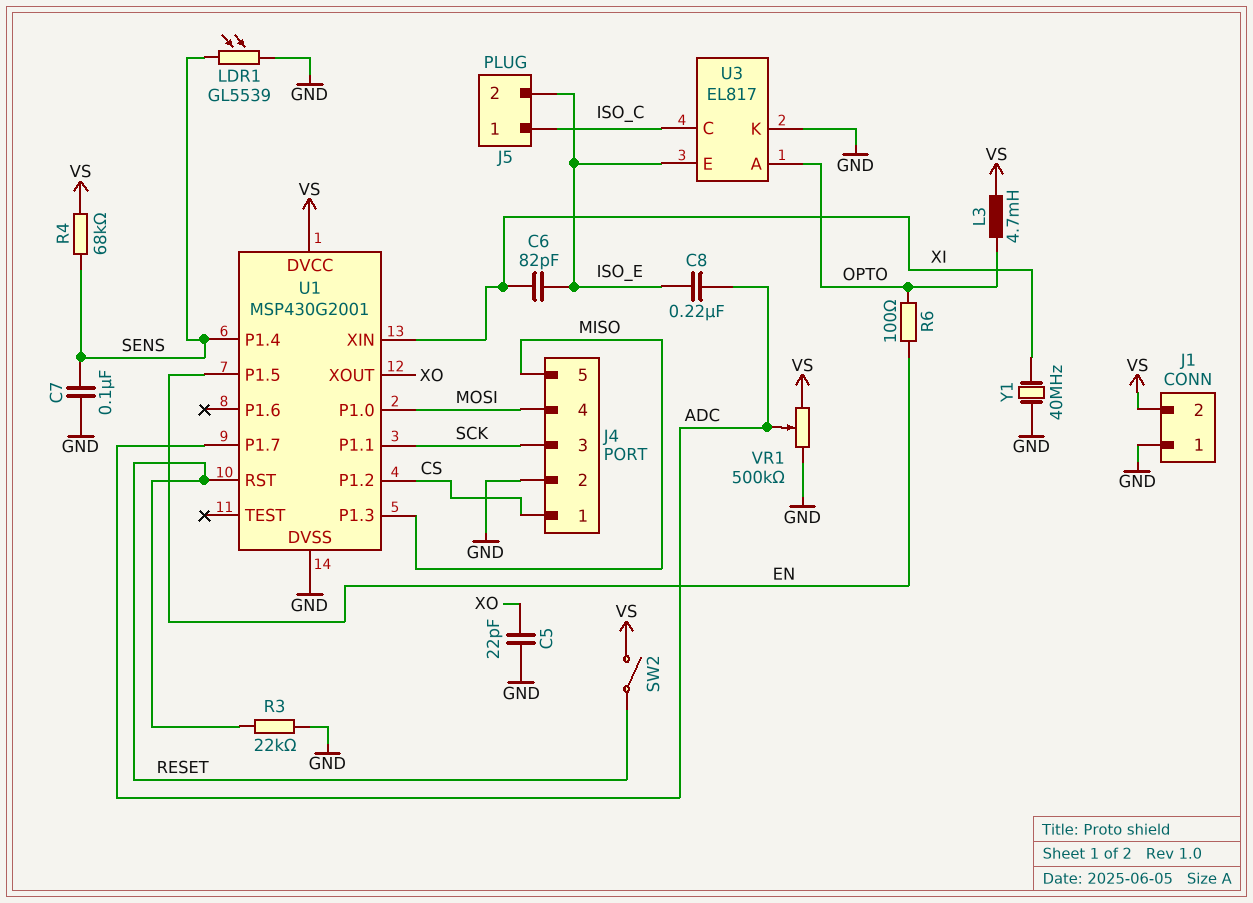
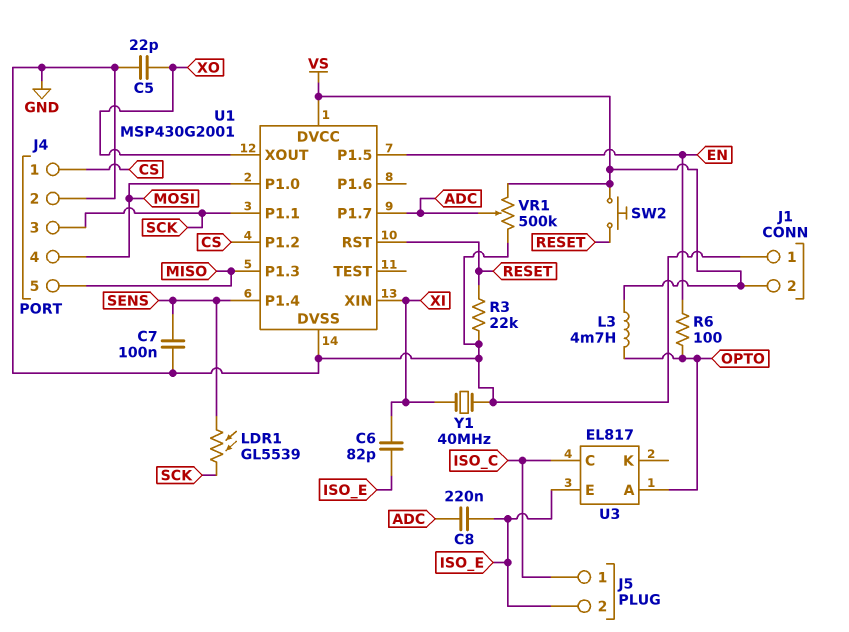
LDR1: GL5539 (GND, SENS) -> GL5539 (SCK, SENS)
R4: 68k (SENS, VS) -> none
SW2: switch (RESET, VS) -> button (RESET, VS)
U3 pin K: GND -> none

